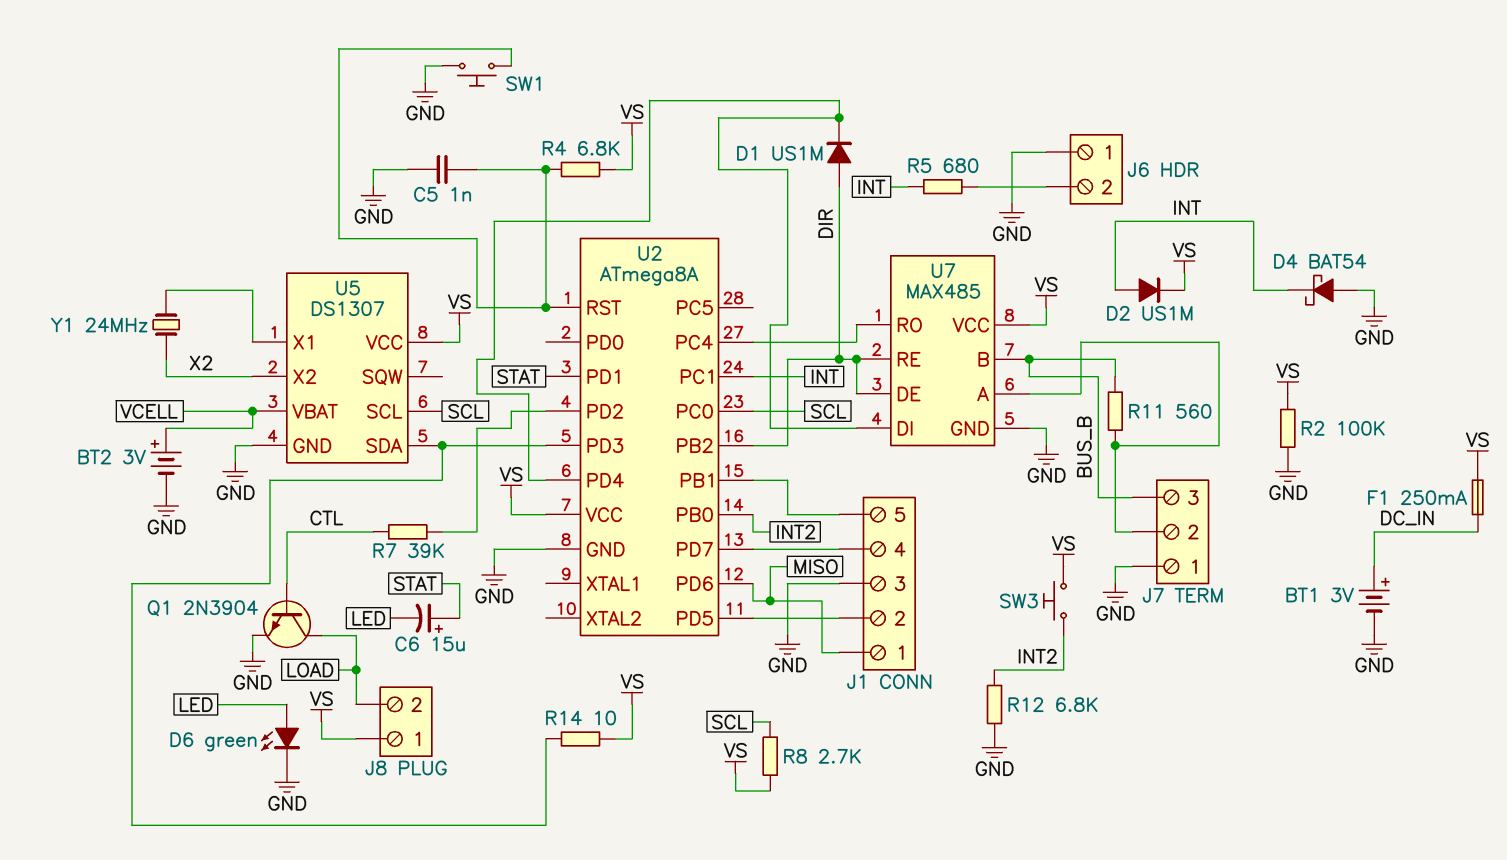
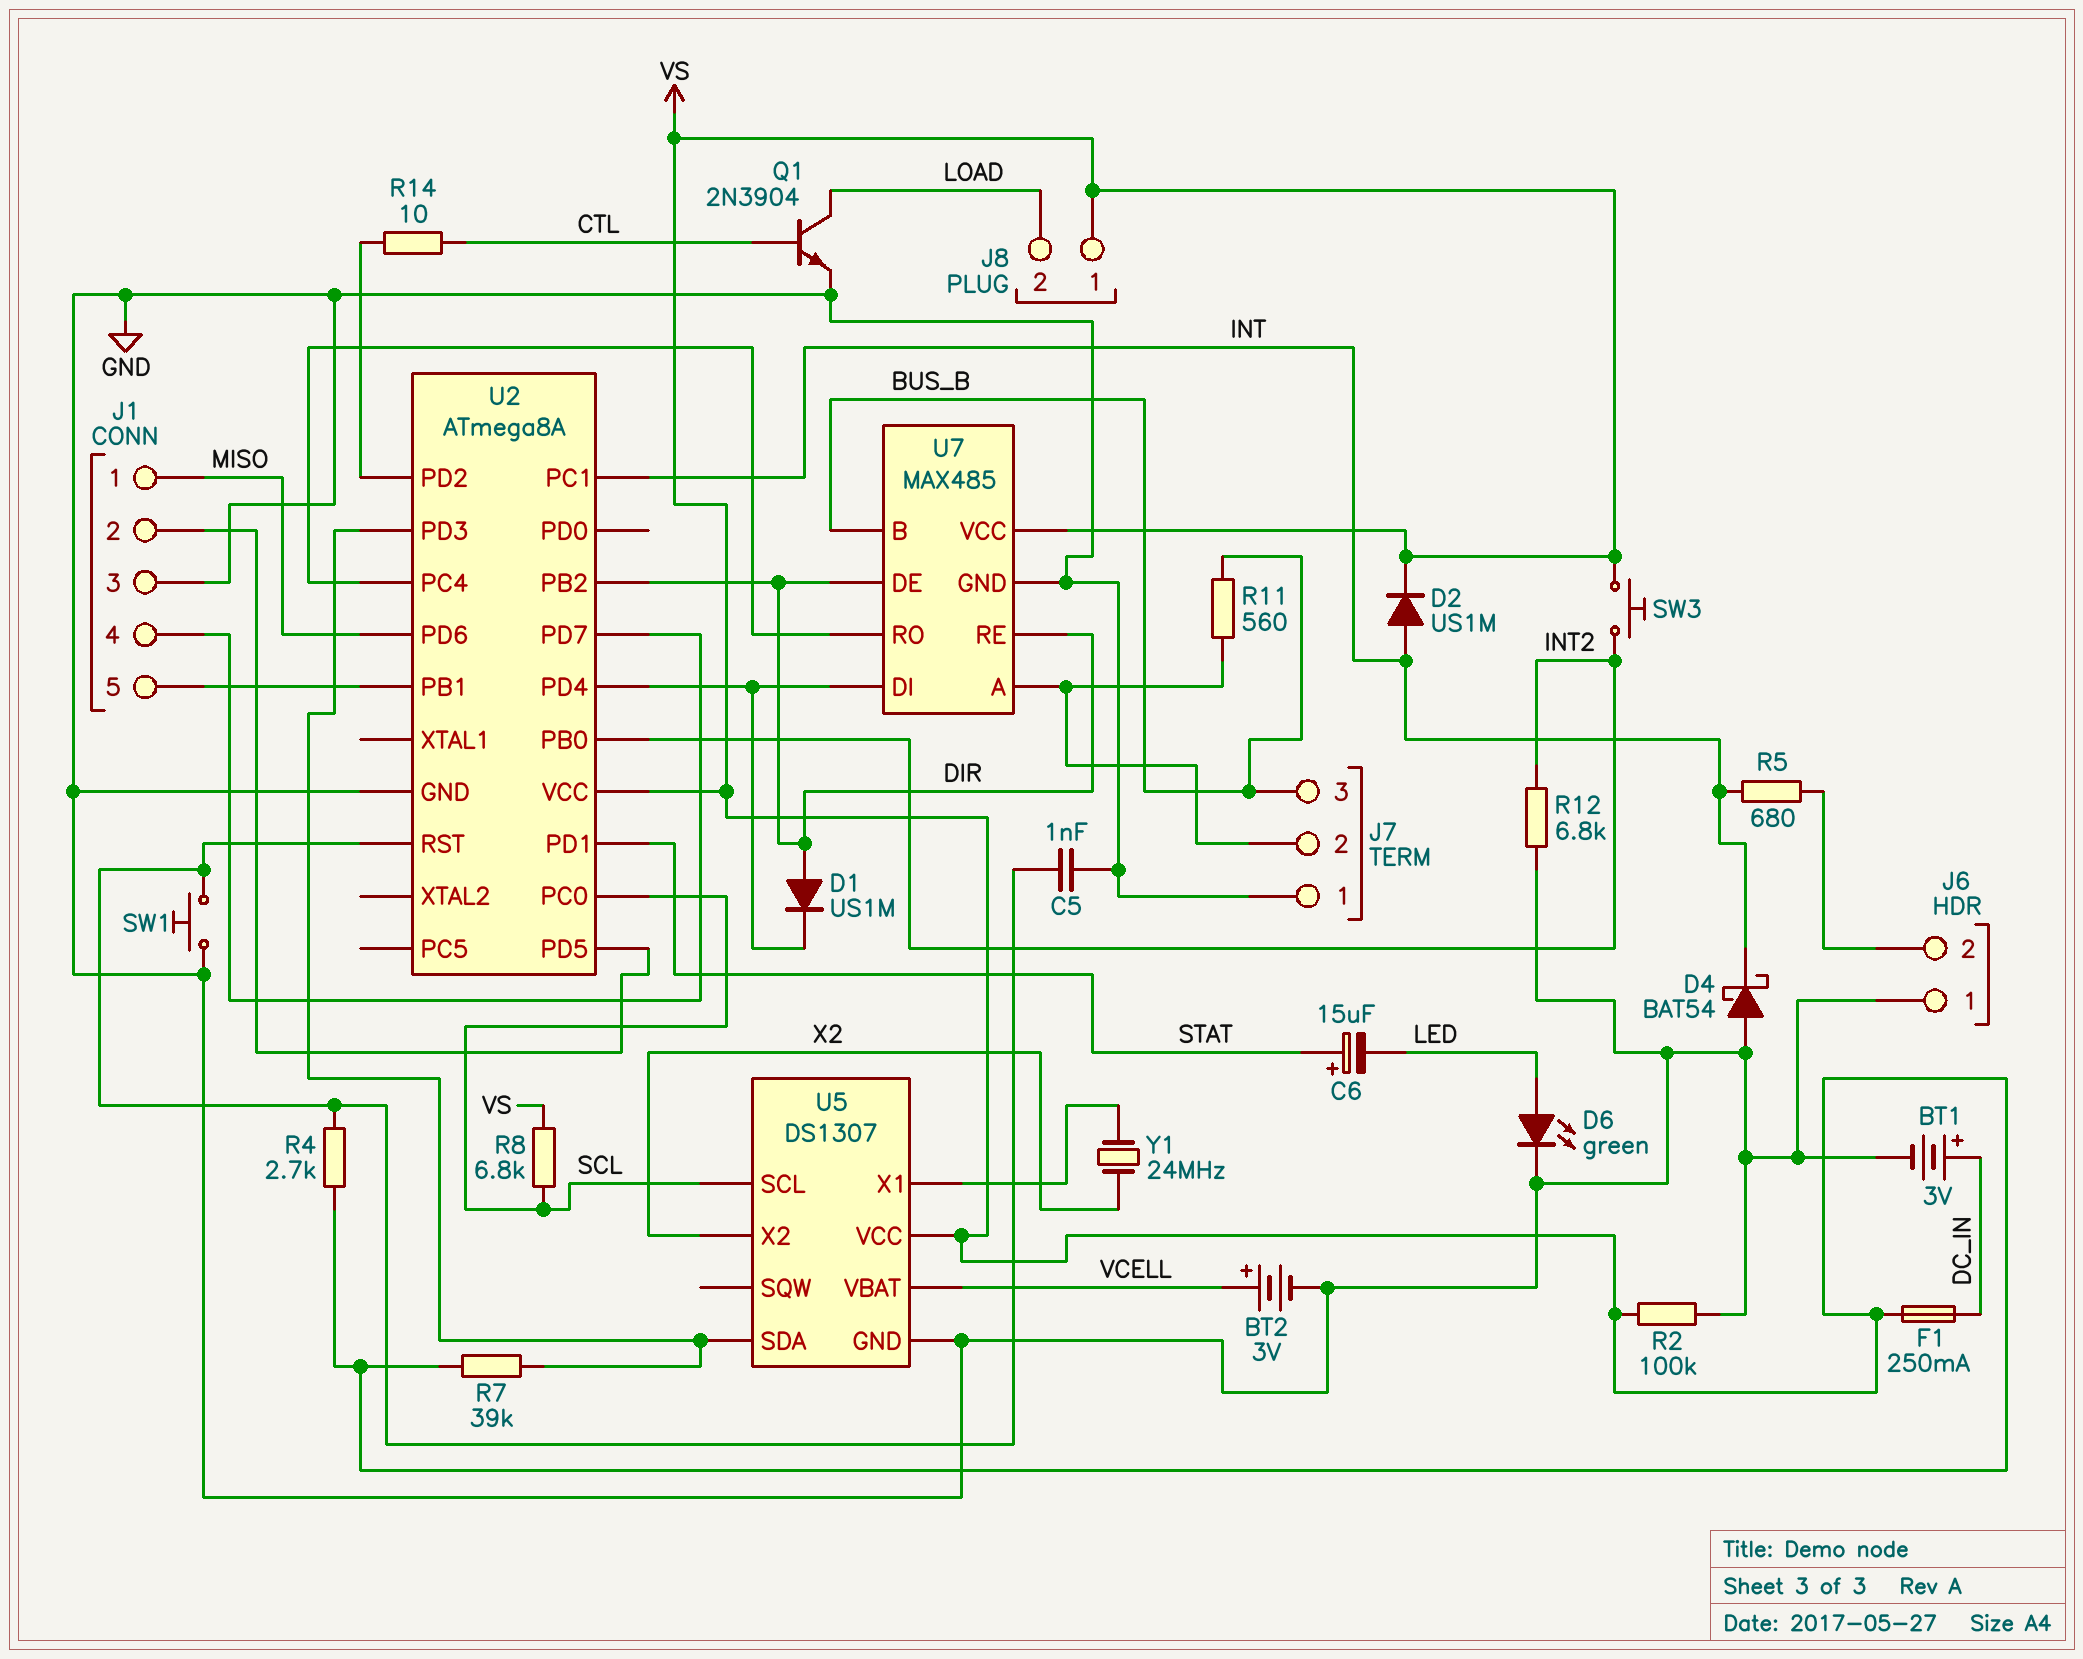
R4: 6.8k (U2/RST, VS) -> 2.7k (U2/RST, VS)
R7: 39k (CTL, U2/PD2) -> 39k (U2/PD3, VS)
R8: 2.7k (SCL, VS) -> 6.8k (SCL, VS)
R14: 10 (U2/PD3, VS) -> 10 (CTL, U2/PD2)

